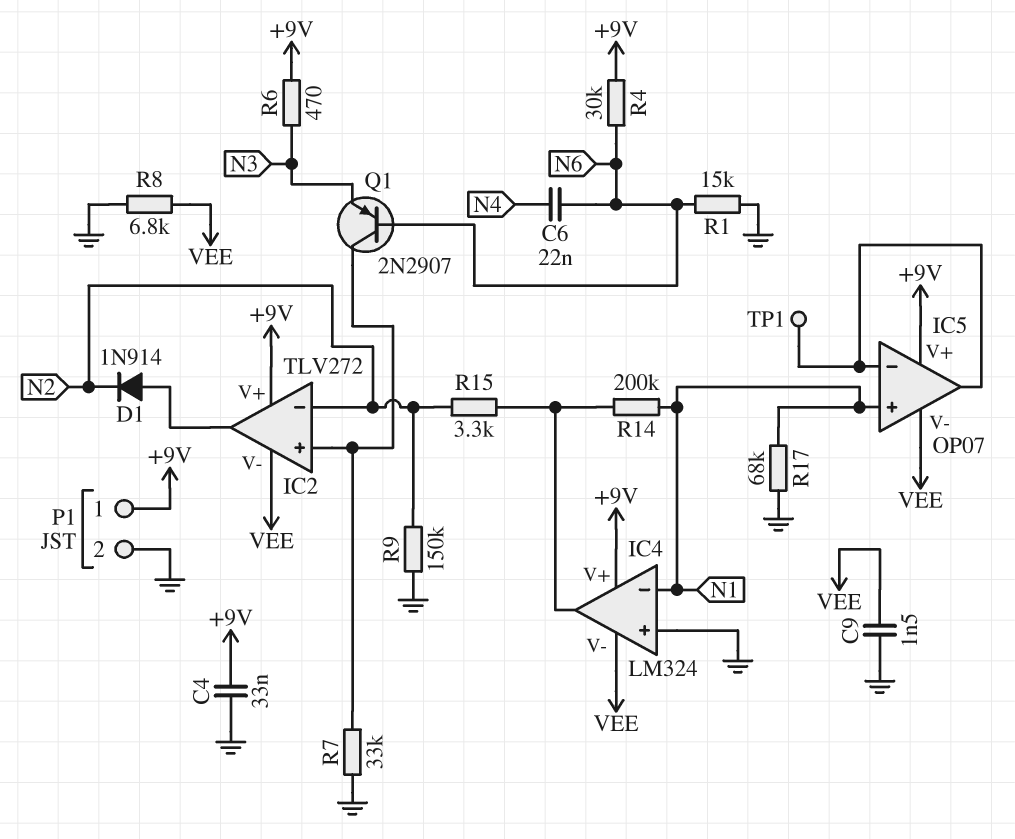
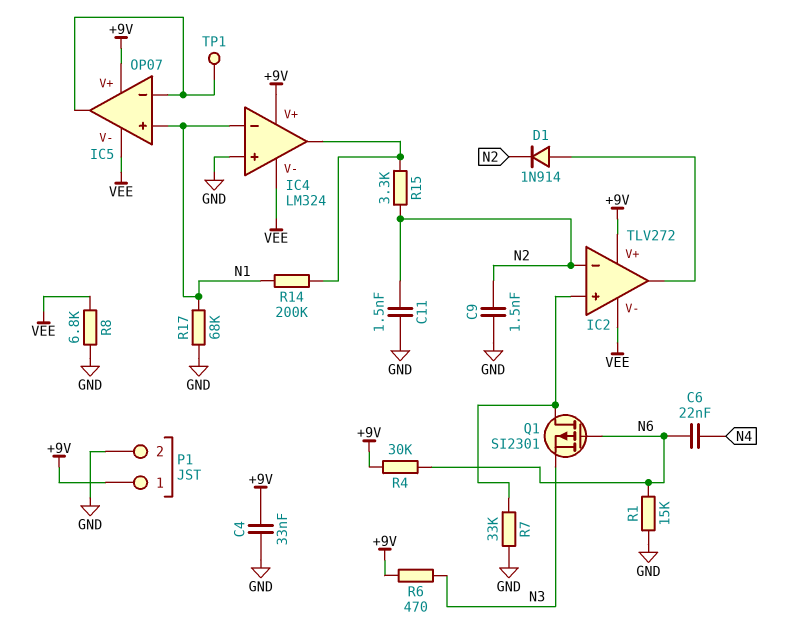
C9: 1.5nF (GND, VEE) -> 1.5nF (GND, N2)
C11: none -> 1.5nF (GND, N2)
Q1: PNP 2N2907 (B N6, C IC2/in+, E N3) -> PMOS SI2301 (G N6, D IC2/in+, S N3)
R9: 150k (GND, N2) -> none

